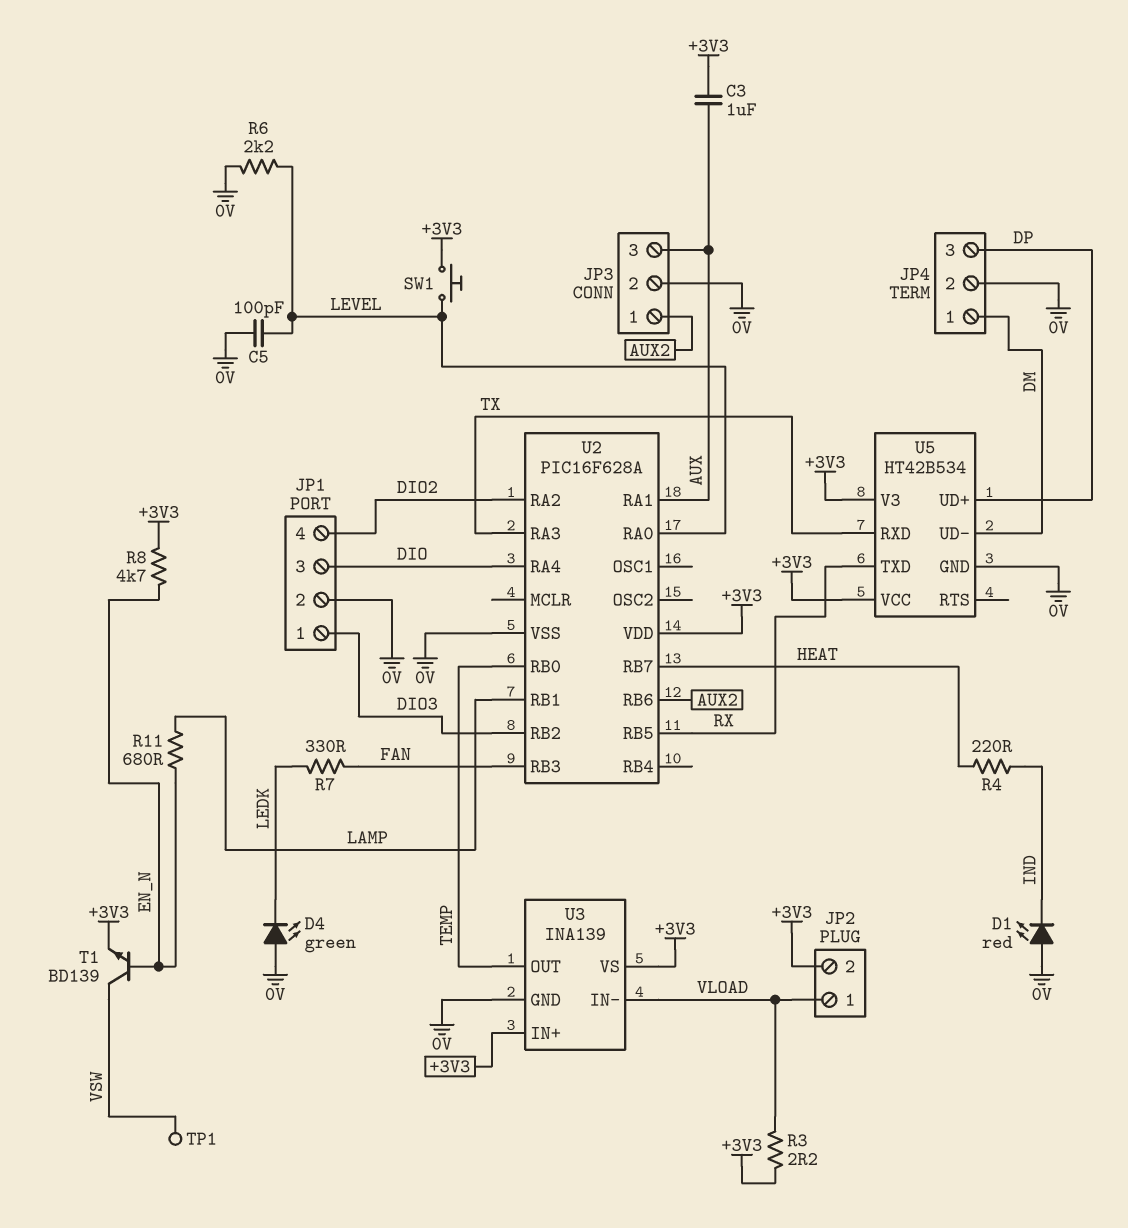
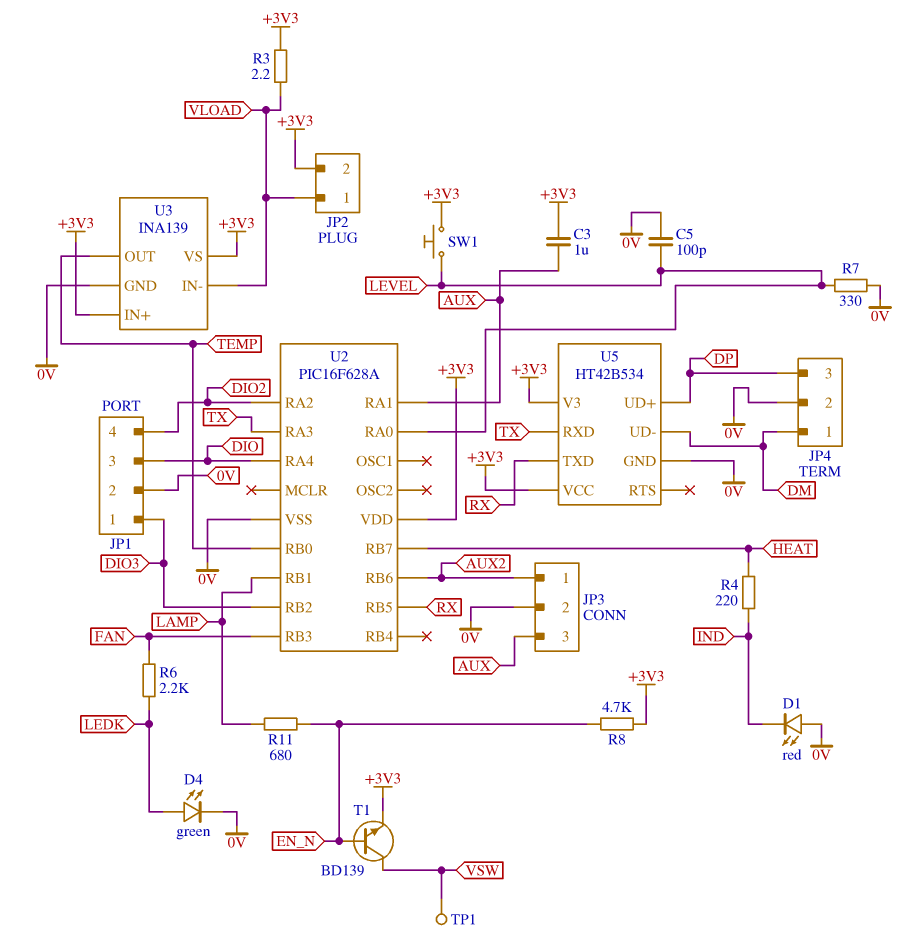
D4: LED green (A 0V, K LEDK) -> LED green (A LEDK, K 0V)
R6: 2.2k (0V, LEVEL) -> 2.2k (FAN, LEDK)
R7: 330 (FAN, LEDK) -> 330 (0V, LEVEL)

